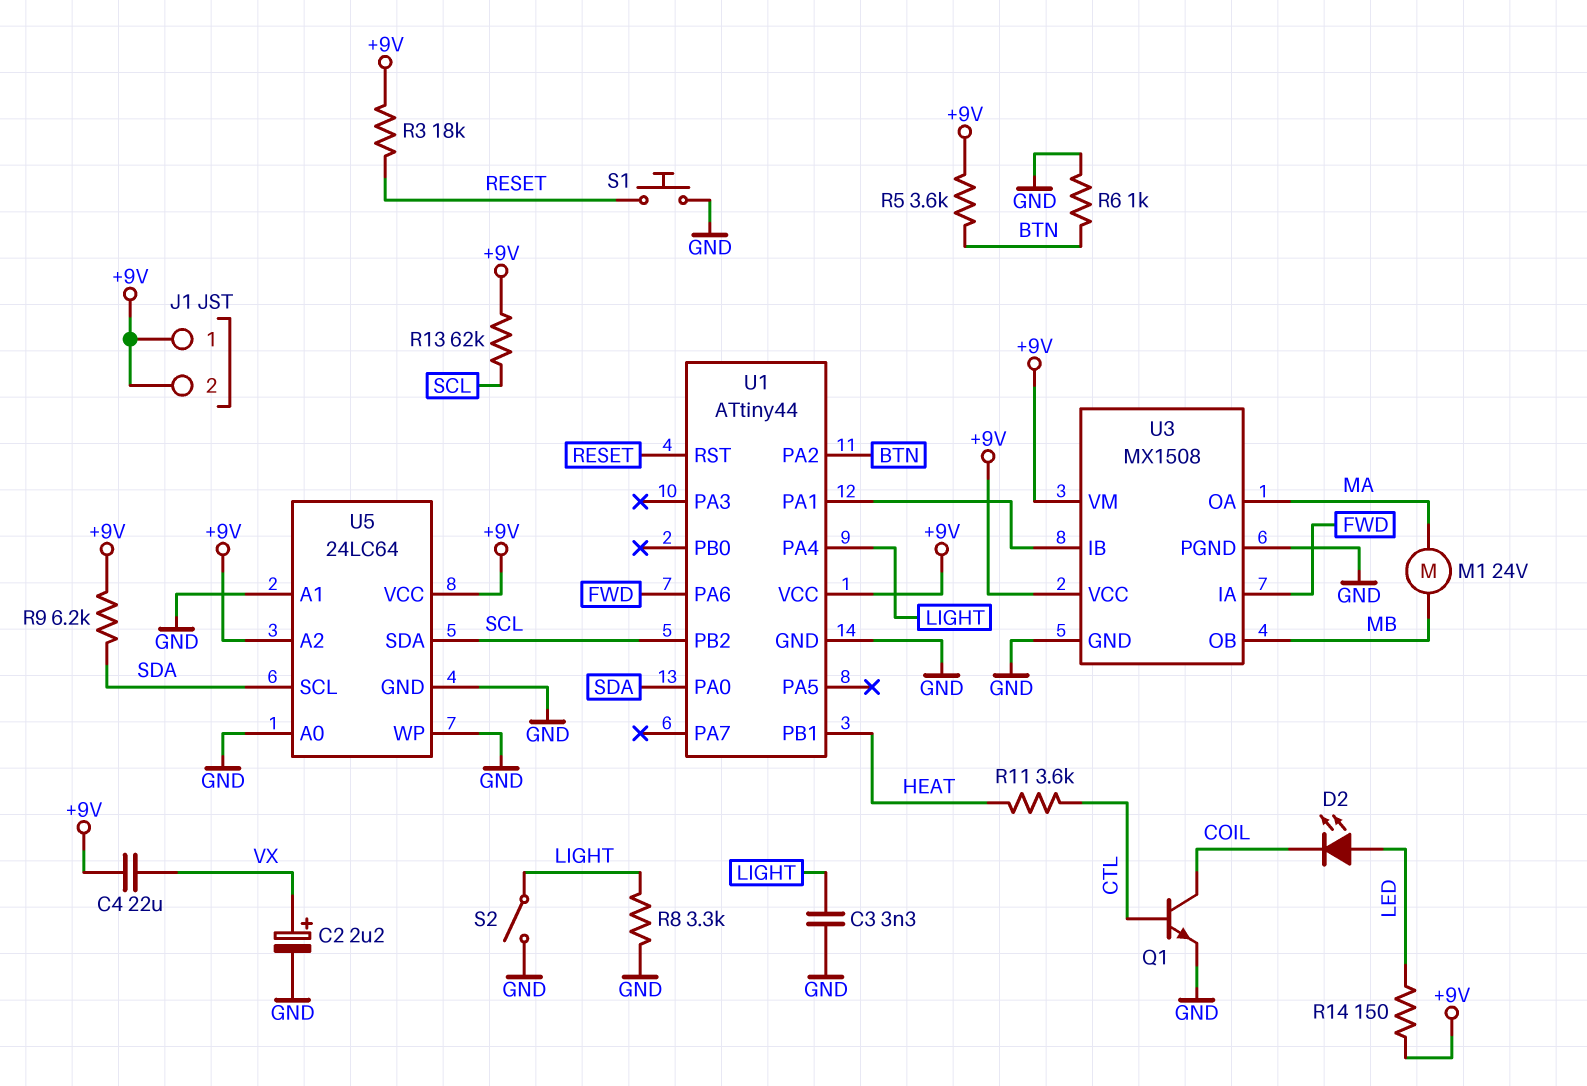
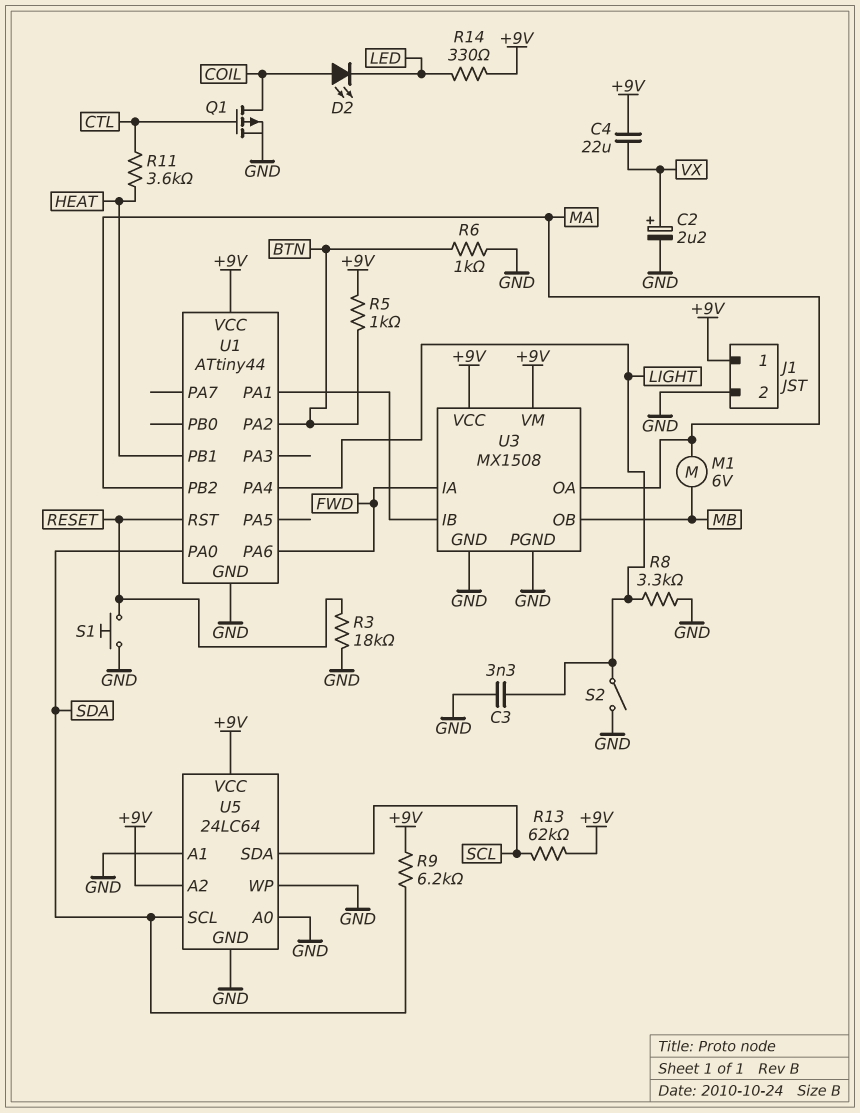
D2: LED (A LED, K COIL) -> LED (A COIL, K LED)
J1 pin 2: +9V -> GND
M1: motor 24V (MA, MB) -> motor 6V (MA, MB)
Q1: NPN (B CTL, C COIL, E GND) -> PMOS (G CTL, D COIL, S GND)
R3: 18k (+9V, RESET) -> 18k (GND, RESET)
R5: 3.6k (+9V, BTN) -> 1k (+9V, BTN)
R14: 150 (+9V, LED) -> 330 (+9V, LED)
U1 pin PB2: SCL -> MA

